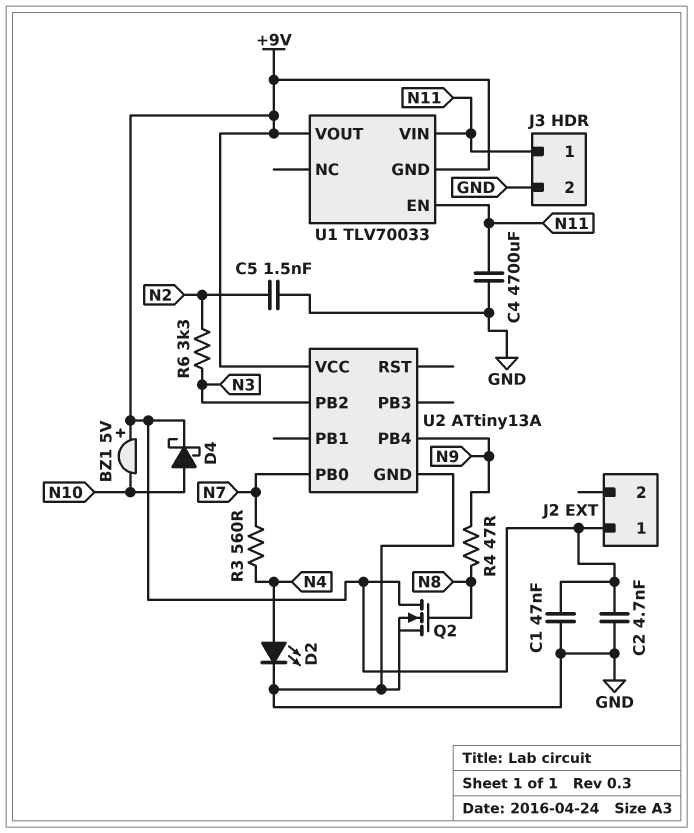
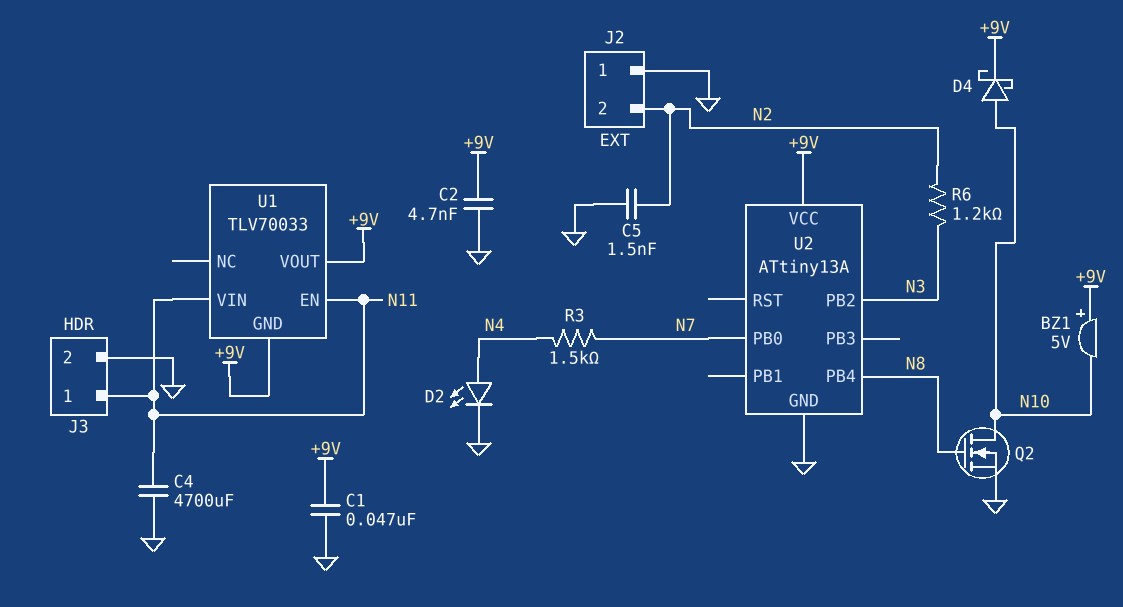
J2 pin 1: +9V -> GND
J2 pin 2: none -> N2
Q2: NMOS (G N8, D +9V, S GND) -> NMOS (G N8, D N10, S GND)
R3: 560 (N4, N7) -> 1.5k (N4, N7)
R4: 47 (N8, N9) -> none
R6: 3.3k (N2, N3) -> 1.2k (N2, N3)
U2 pin PB4: N9 -> N8

